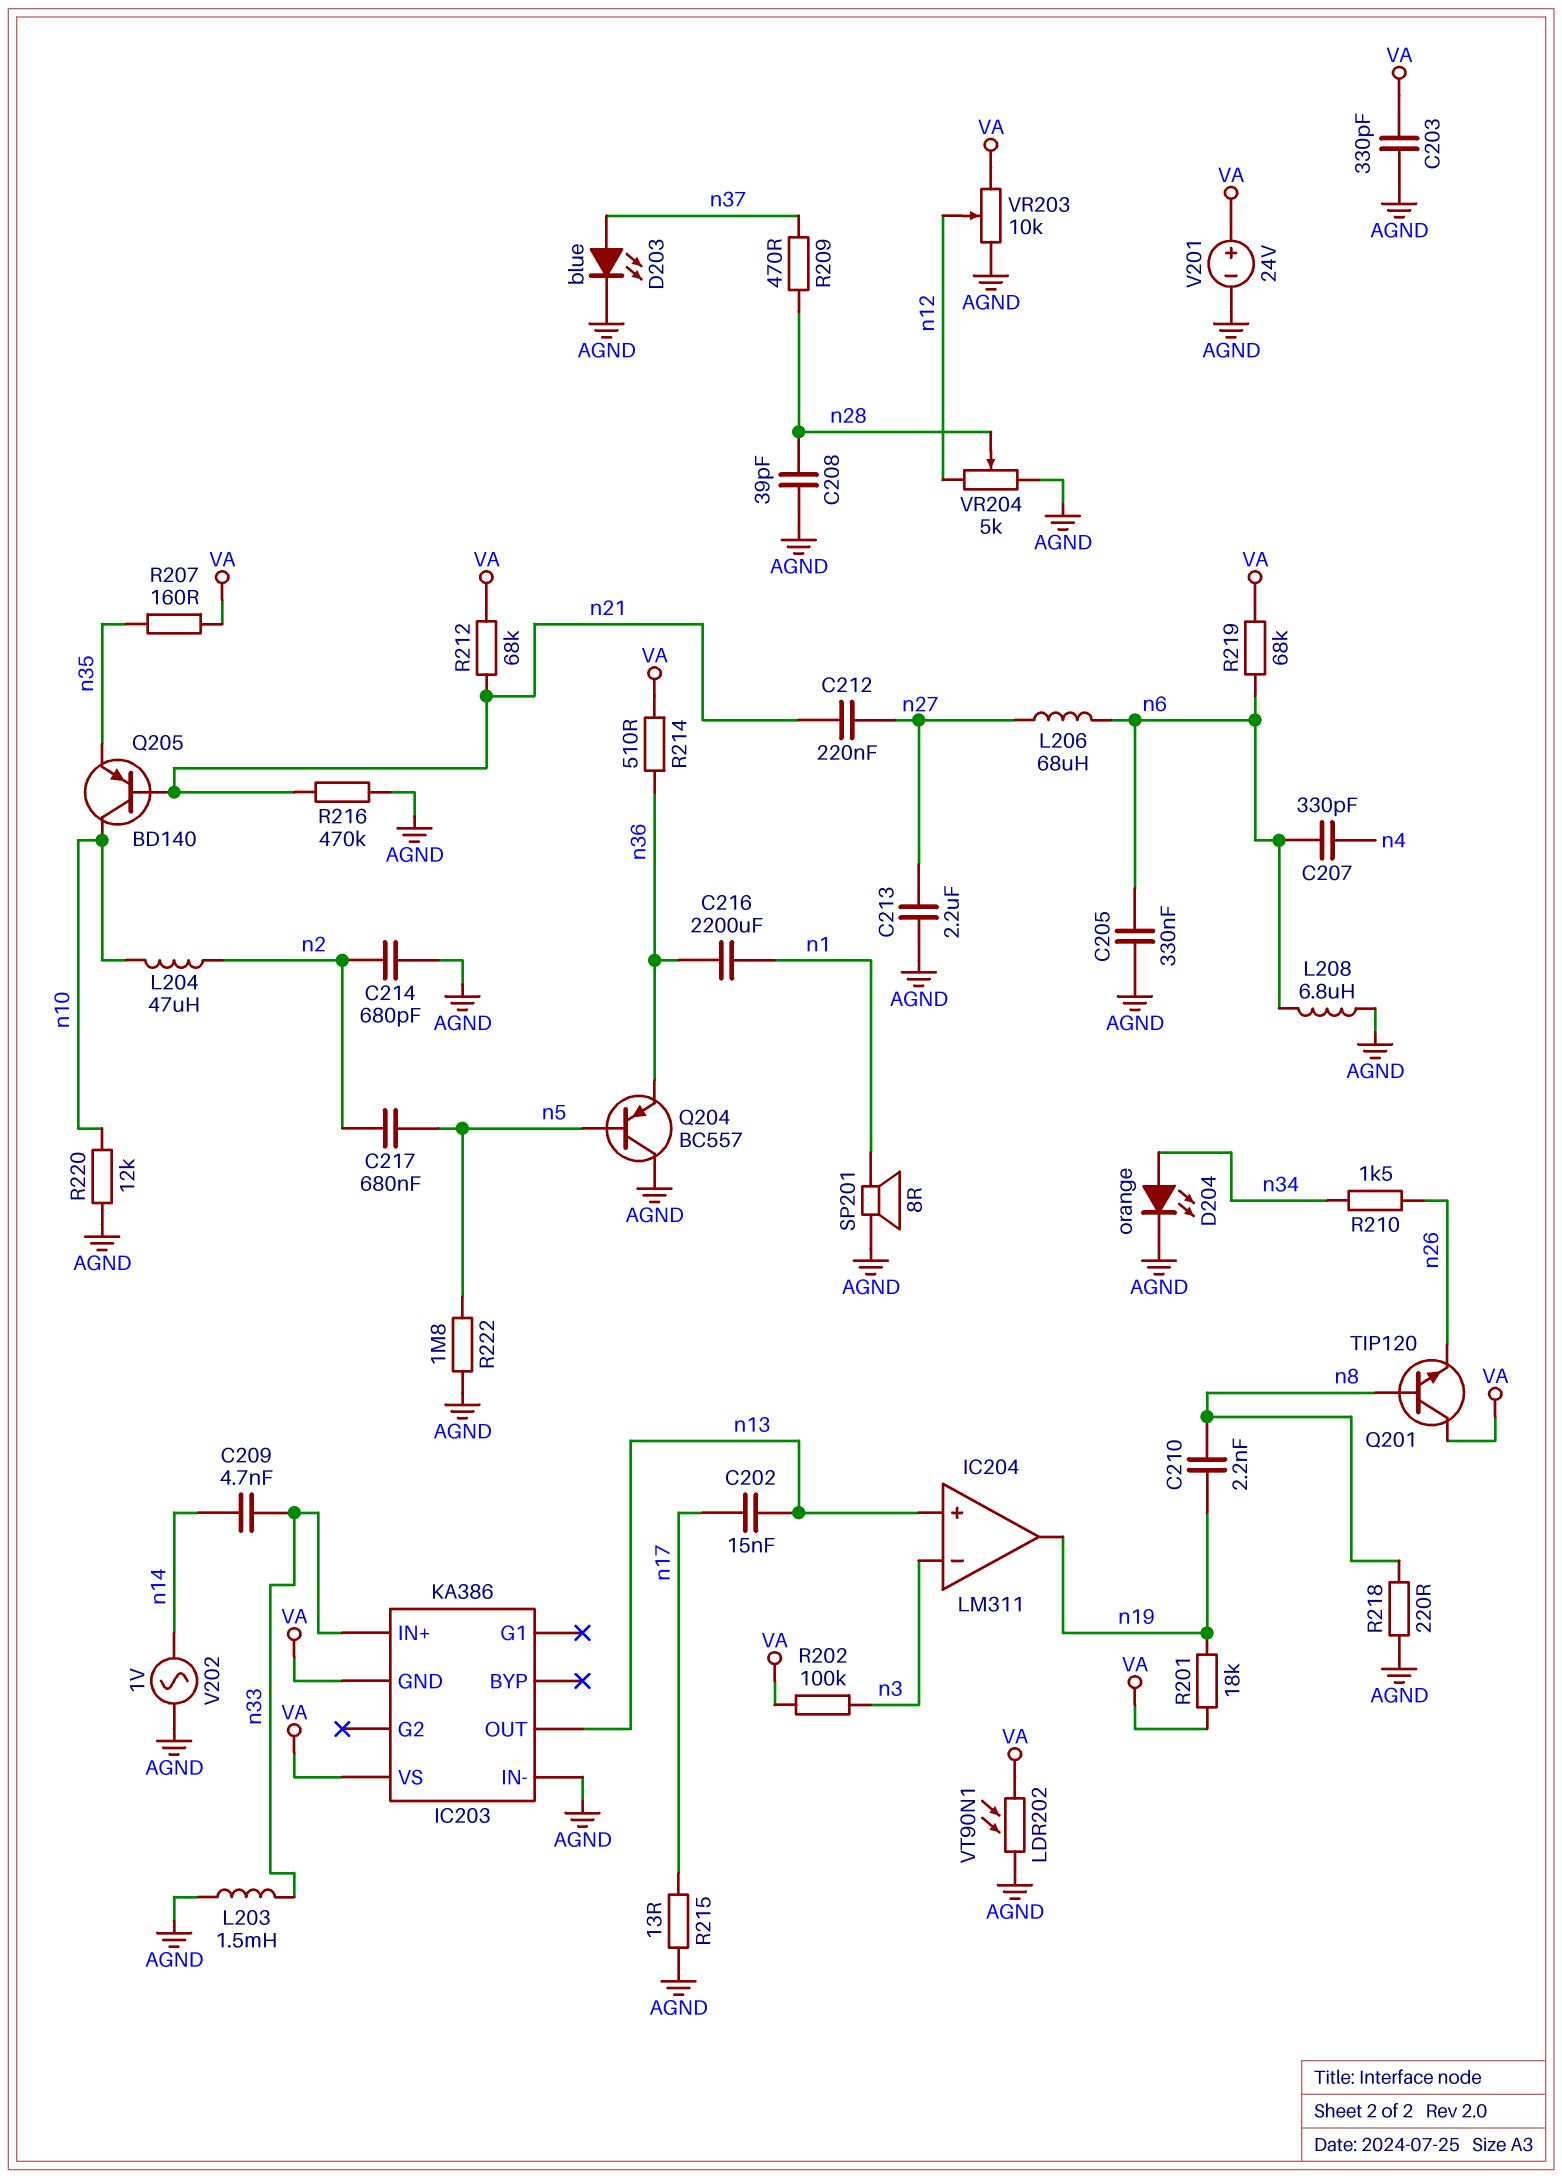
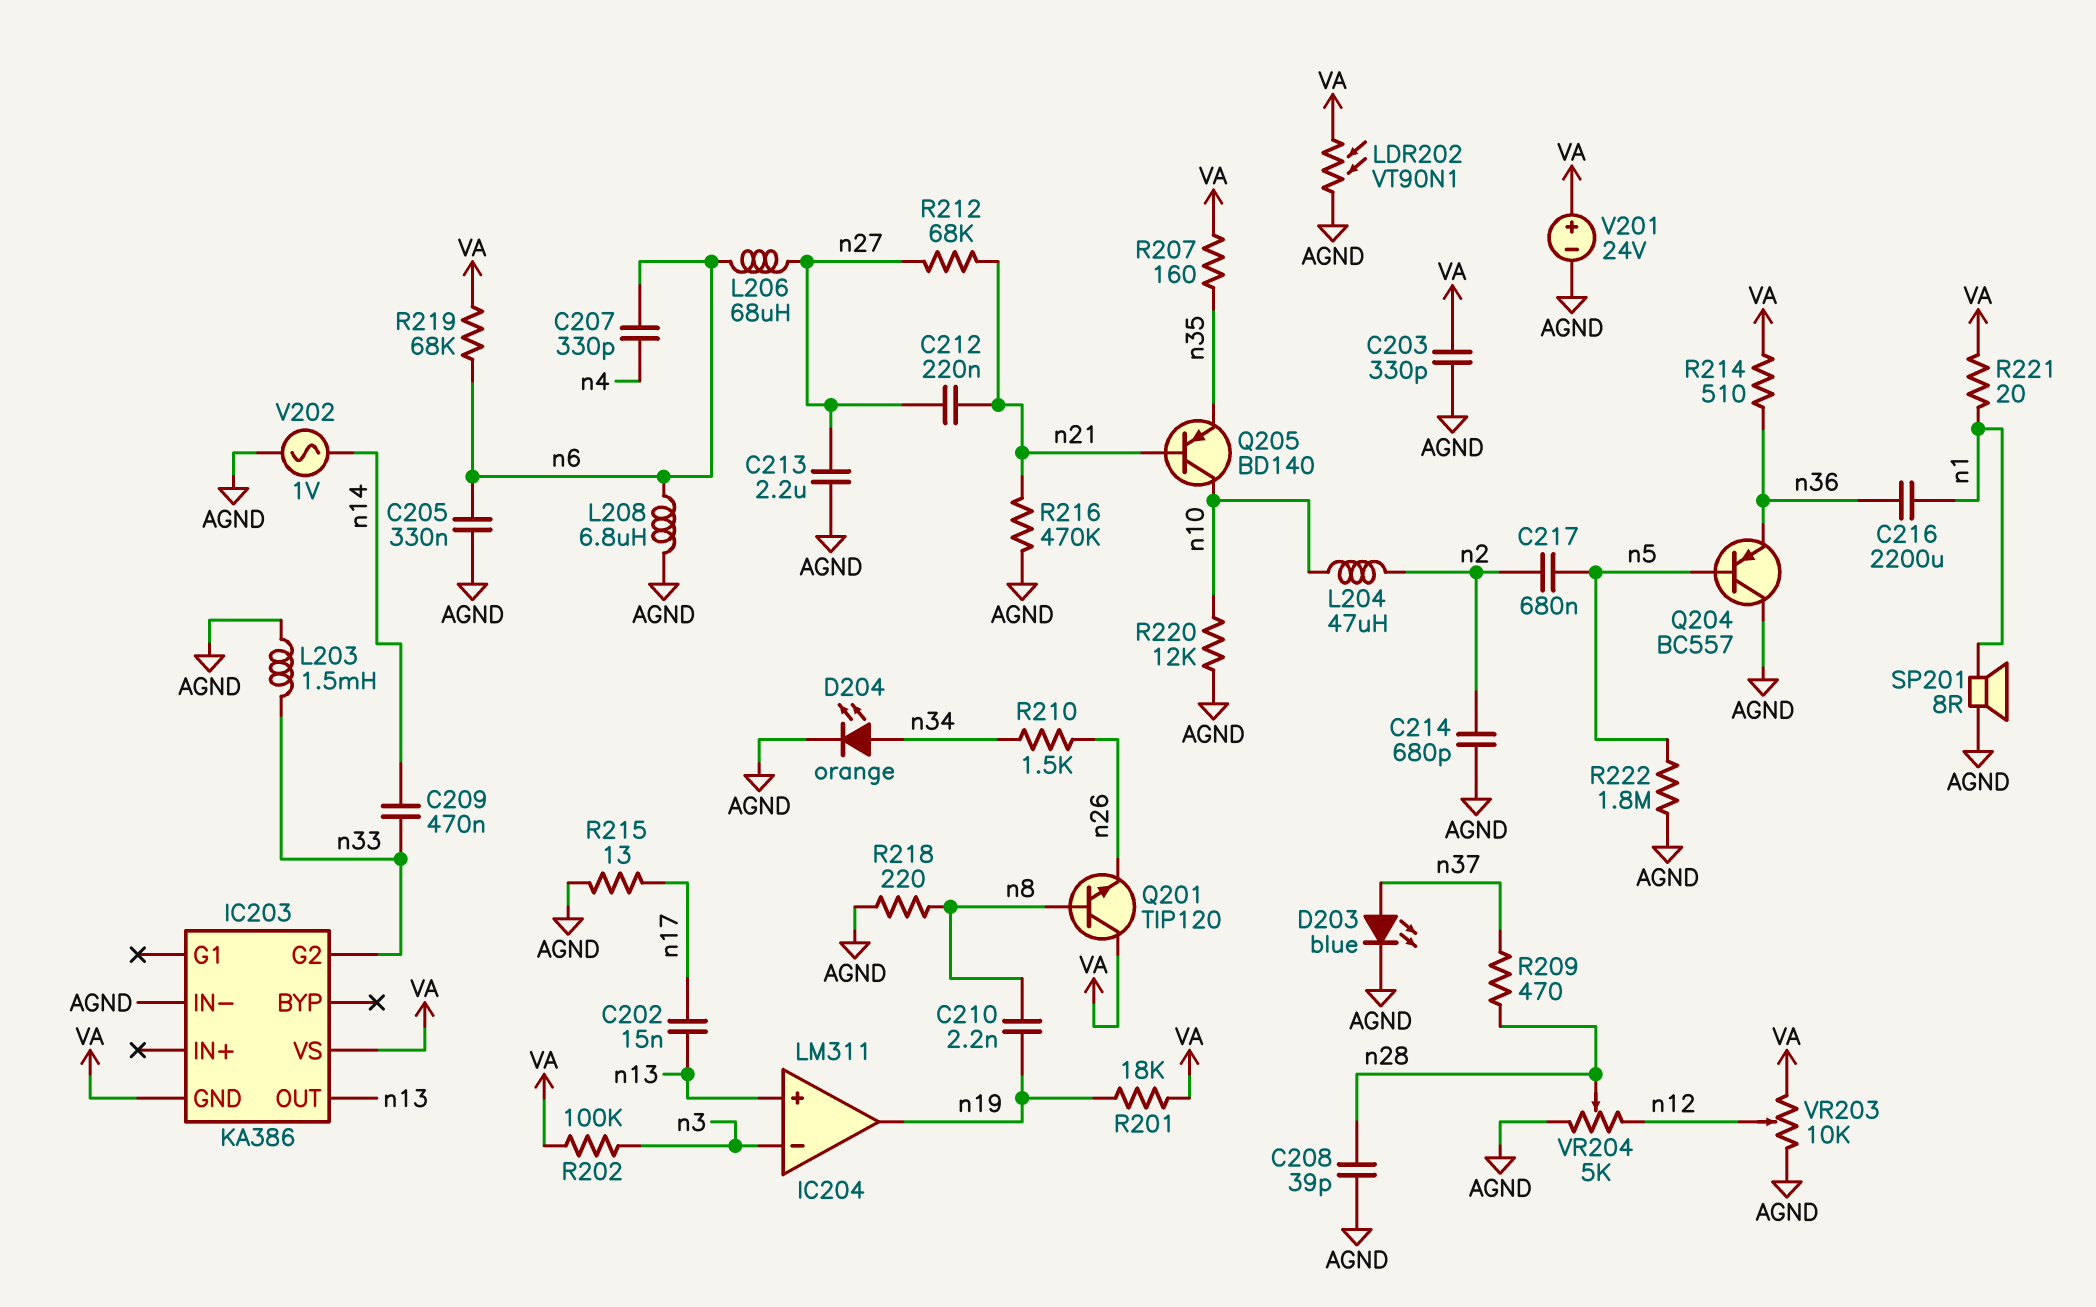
C209: 4.7nF (n14, n33) -> 470nF (n14, n33)
IC203 pin G2: none -> n33
IC203 pin IN+: n33 -> none
R212: 68k (VA, n21) -> 68k (n21, n27)
R221: none -> 20 (VA, n1)

